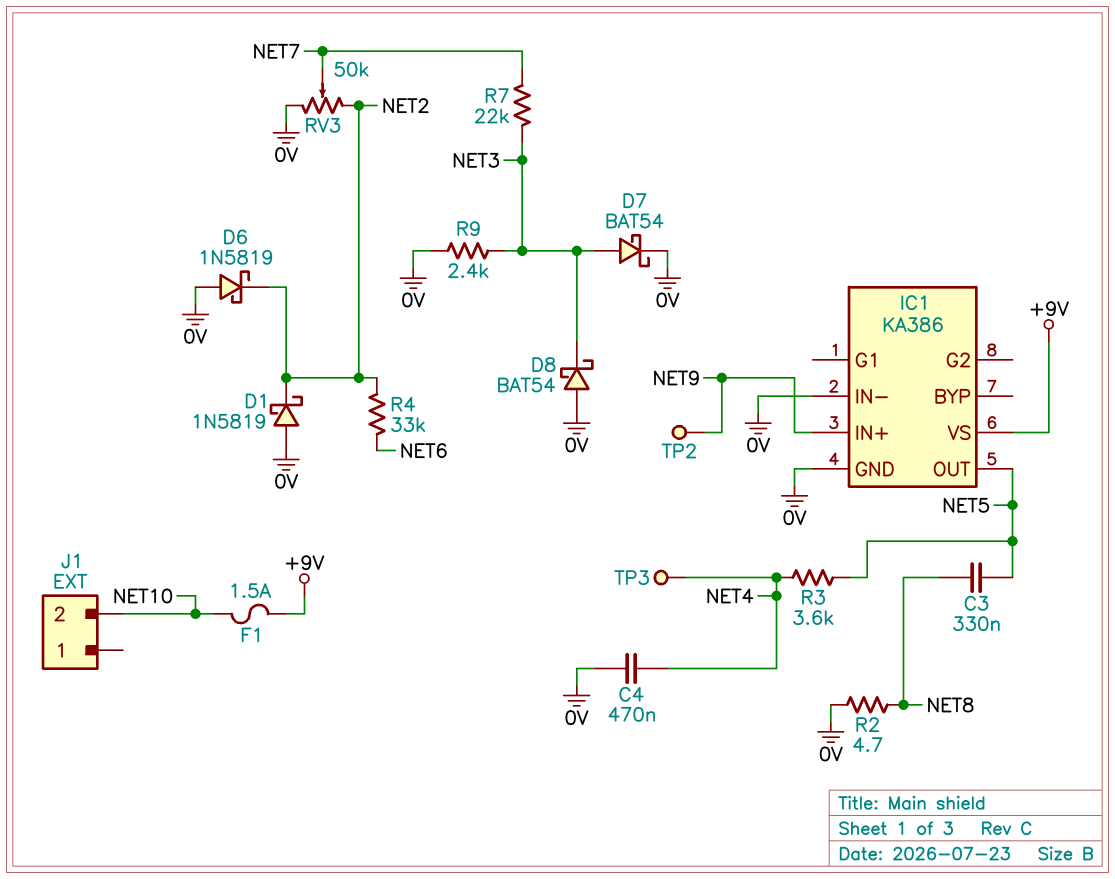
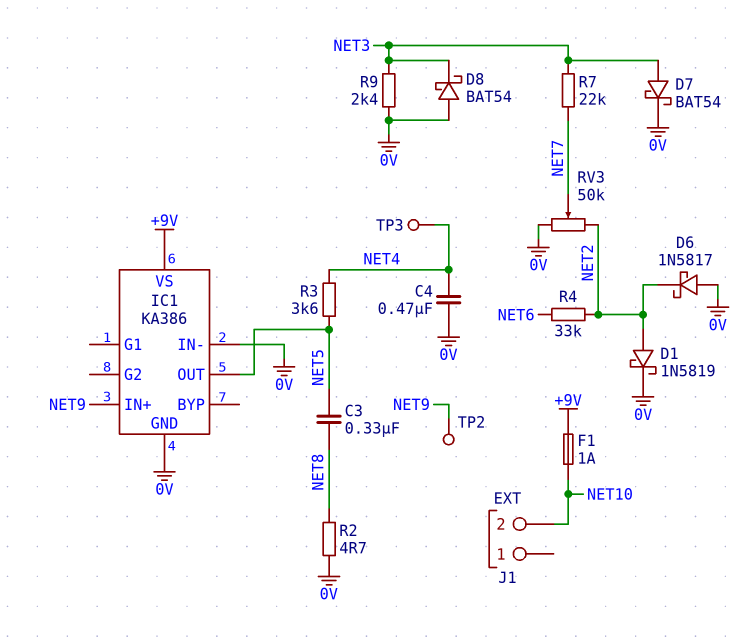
D1: schottky 1N5819 (A 0V, K NET2) -> schottky 1N5819 (A NET2, K 0V)
D6: schottky 1N5819 (A 0V, K NET2) -> schottky 1N5817 (A 0V, K NET2)
F1: 1.5A (+9V, NET10) -> 1A (+9V, NET10)

